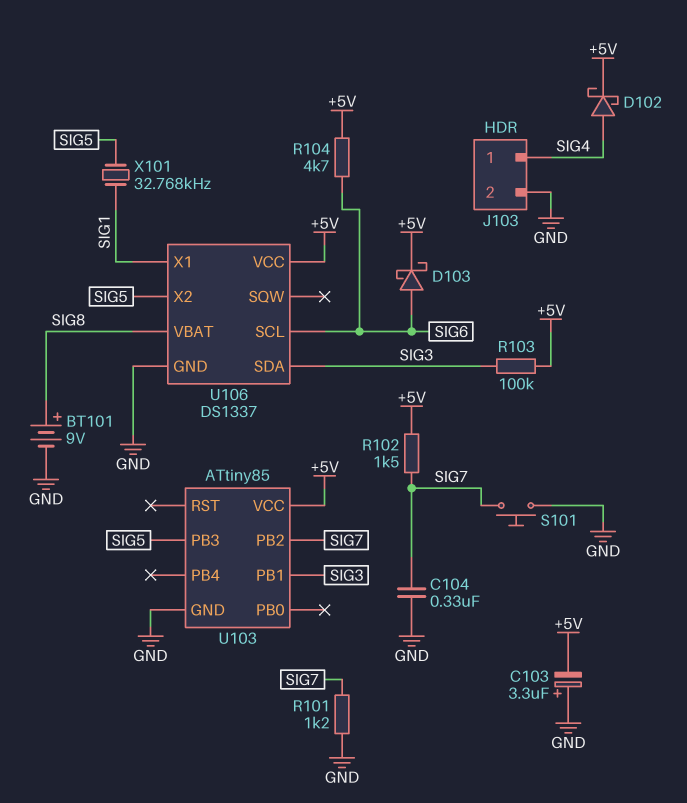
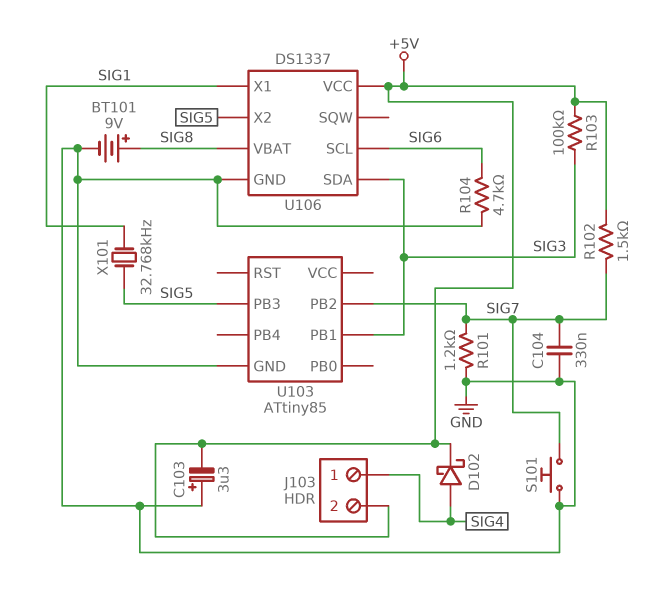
D103: schottky (A SIG6, K +5V) -> none
J103 pin 2: GND -> +5V
R104: 4.7k (+5V, SIG6) -> 4.7k (GND, SIG6)
U103 pin VCC: +5V -> none

